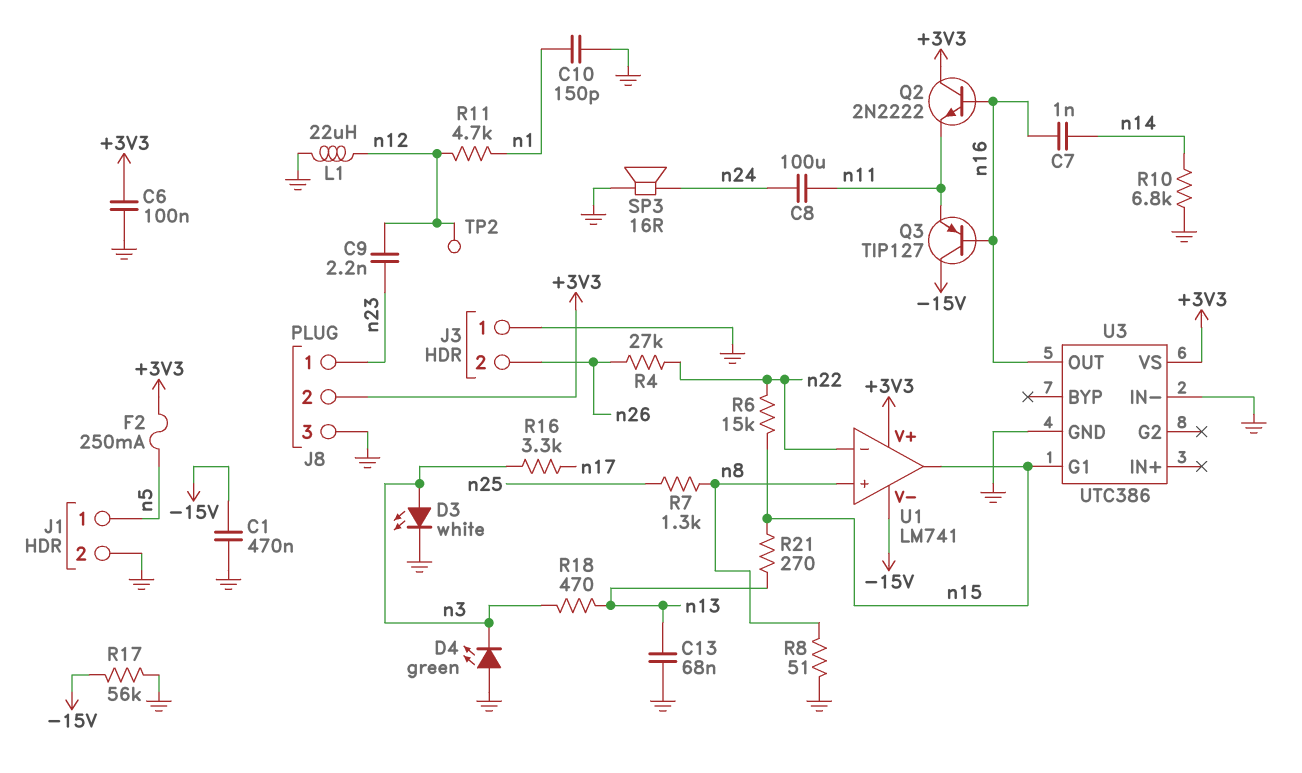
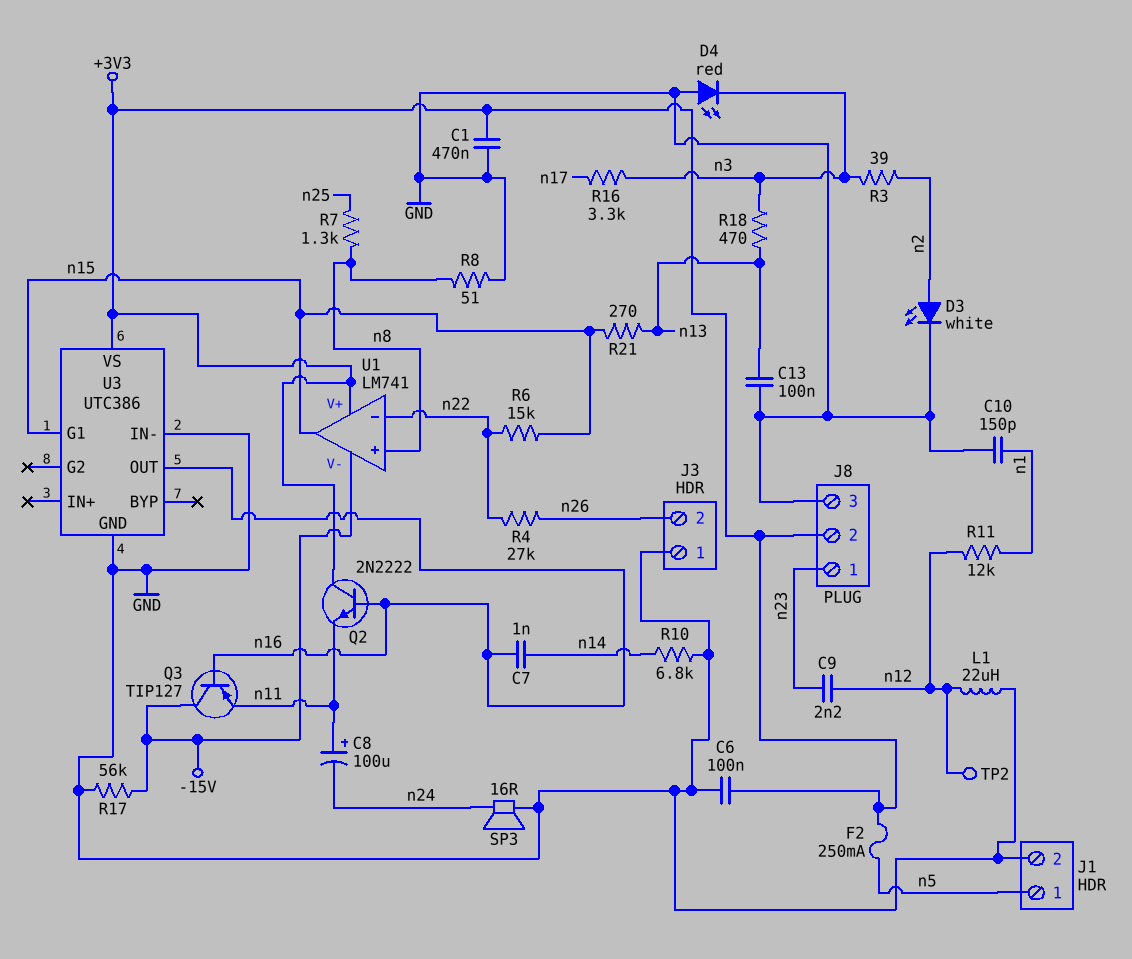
C1: 470nF (-15V, GND) -> 470nF (+3V3, GND)
C8: 100uF (n11, n24) -> 100uF (plus n11, minus n24)
C13: 68nF (GND, n13) -> 100nF (GND, n13)
D3: LED white (A n3, K GND) -> LED white (A n2, K GND)
D4: LED green (A GND, K n3) -> LED red (A GND, K n3)
R3: none -> 39 (n2, n3)
R11: 4.7k (n1, n12) -> 12k (n1, n12)

